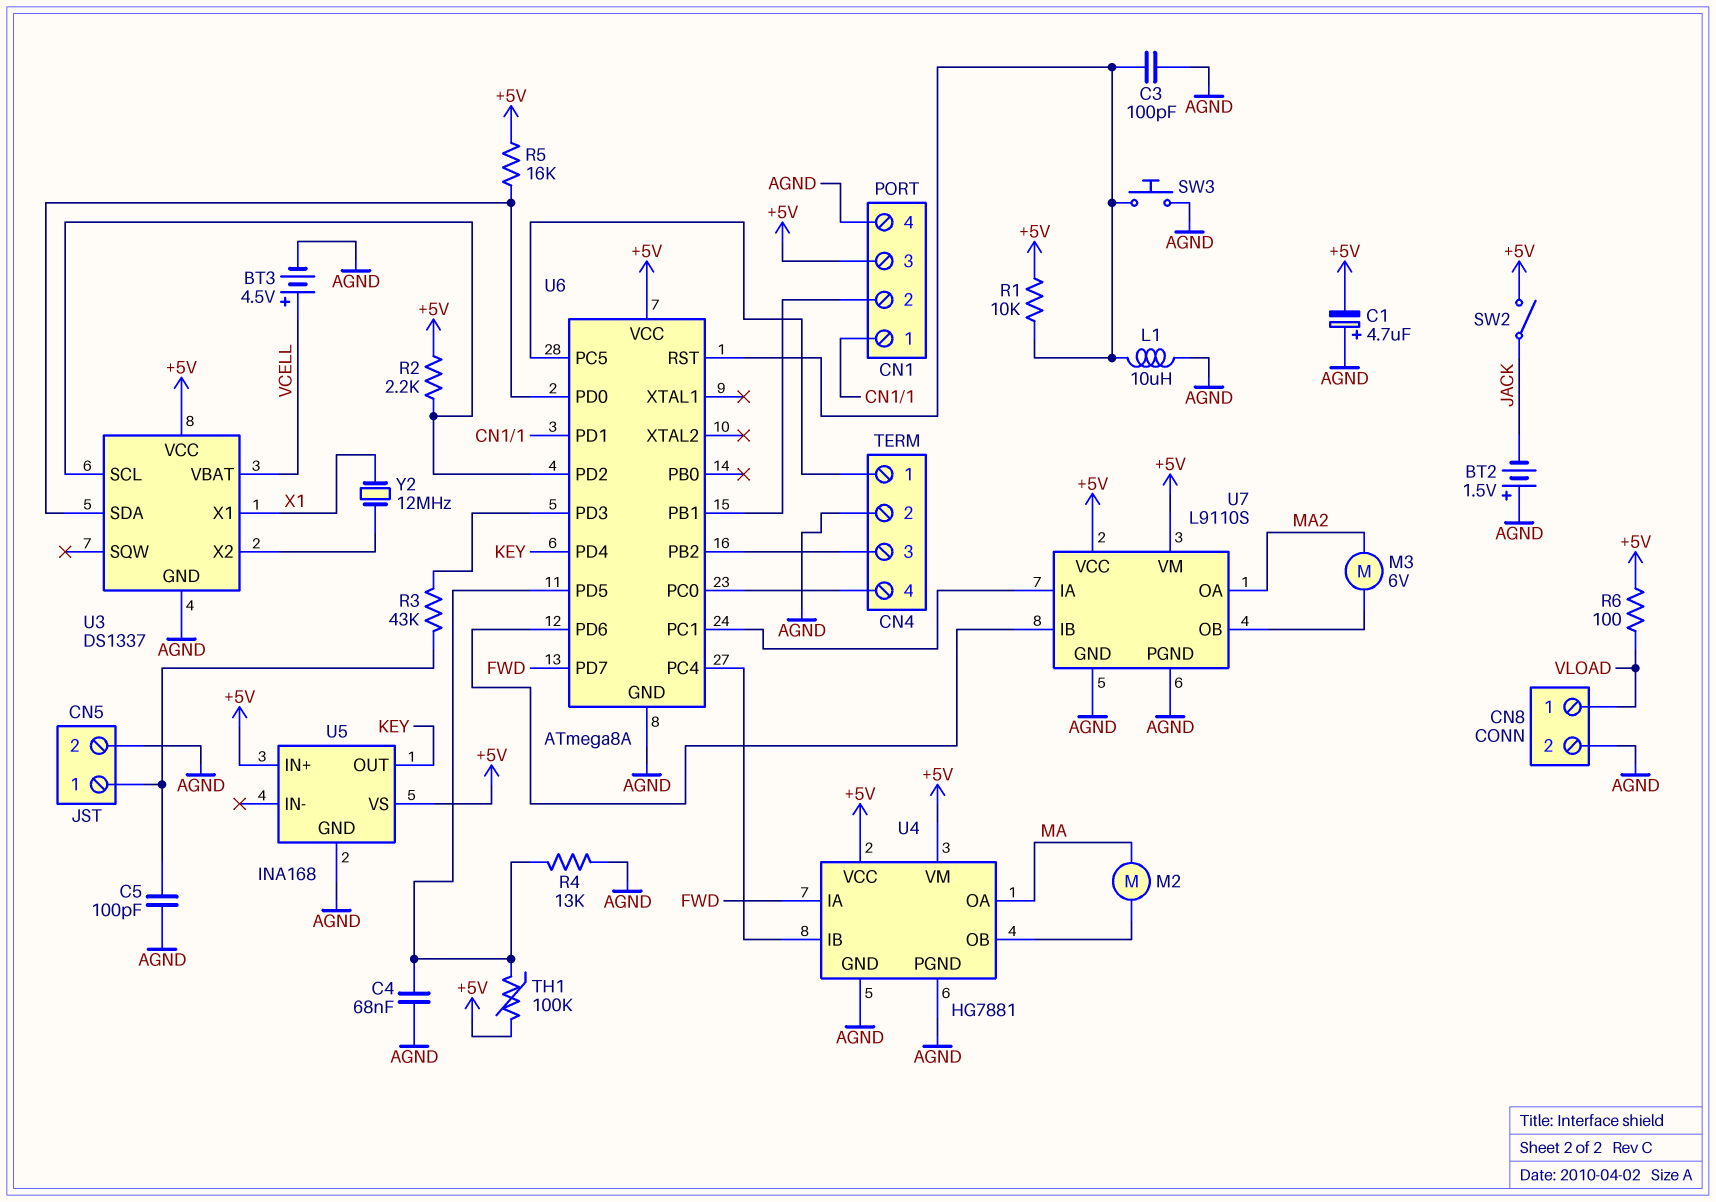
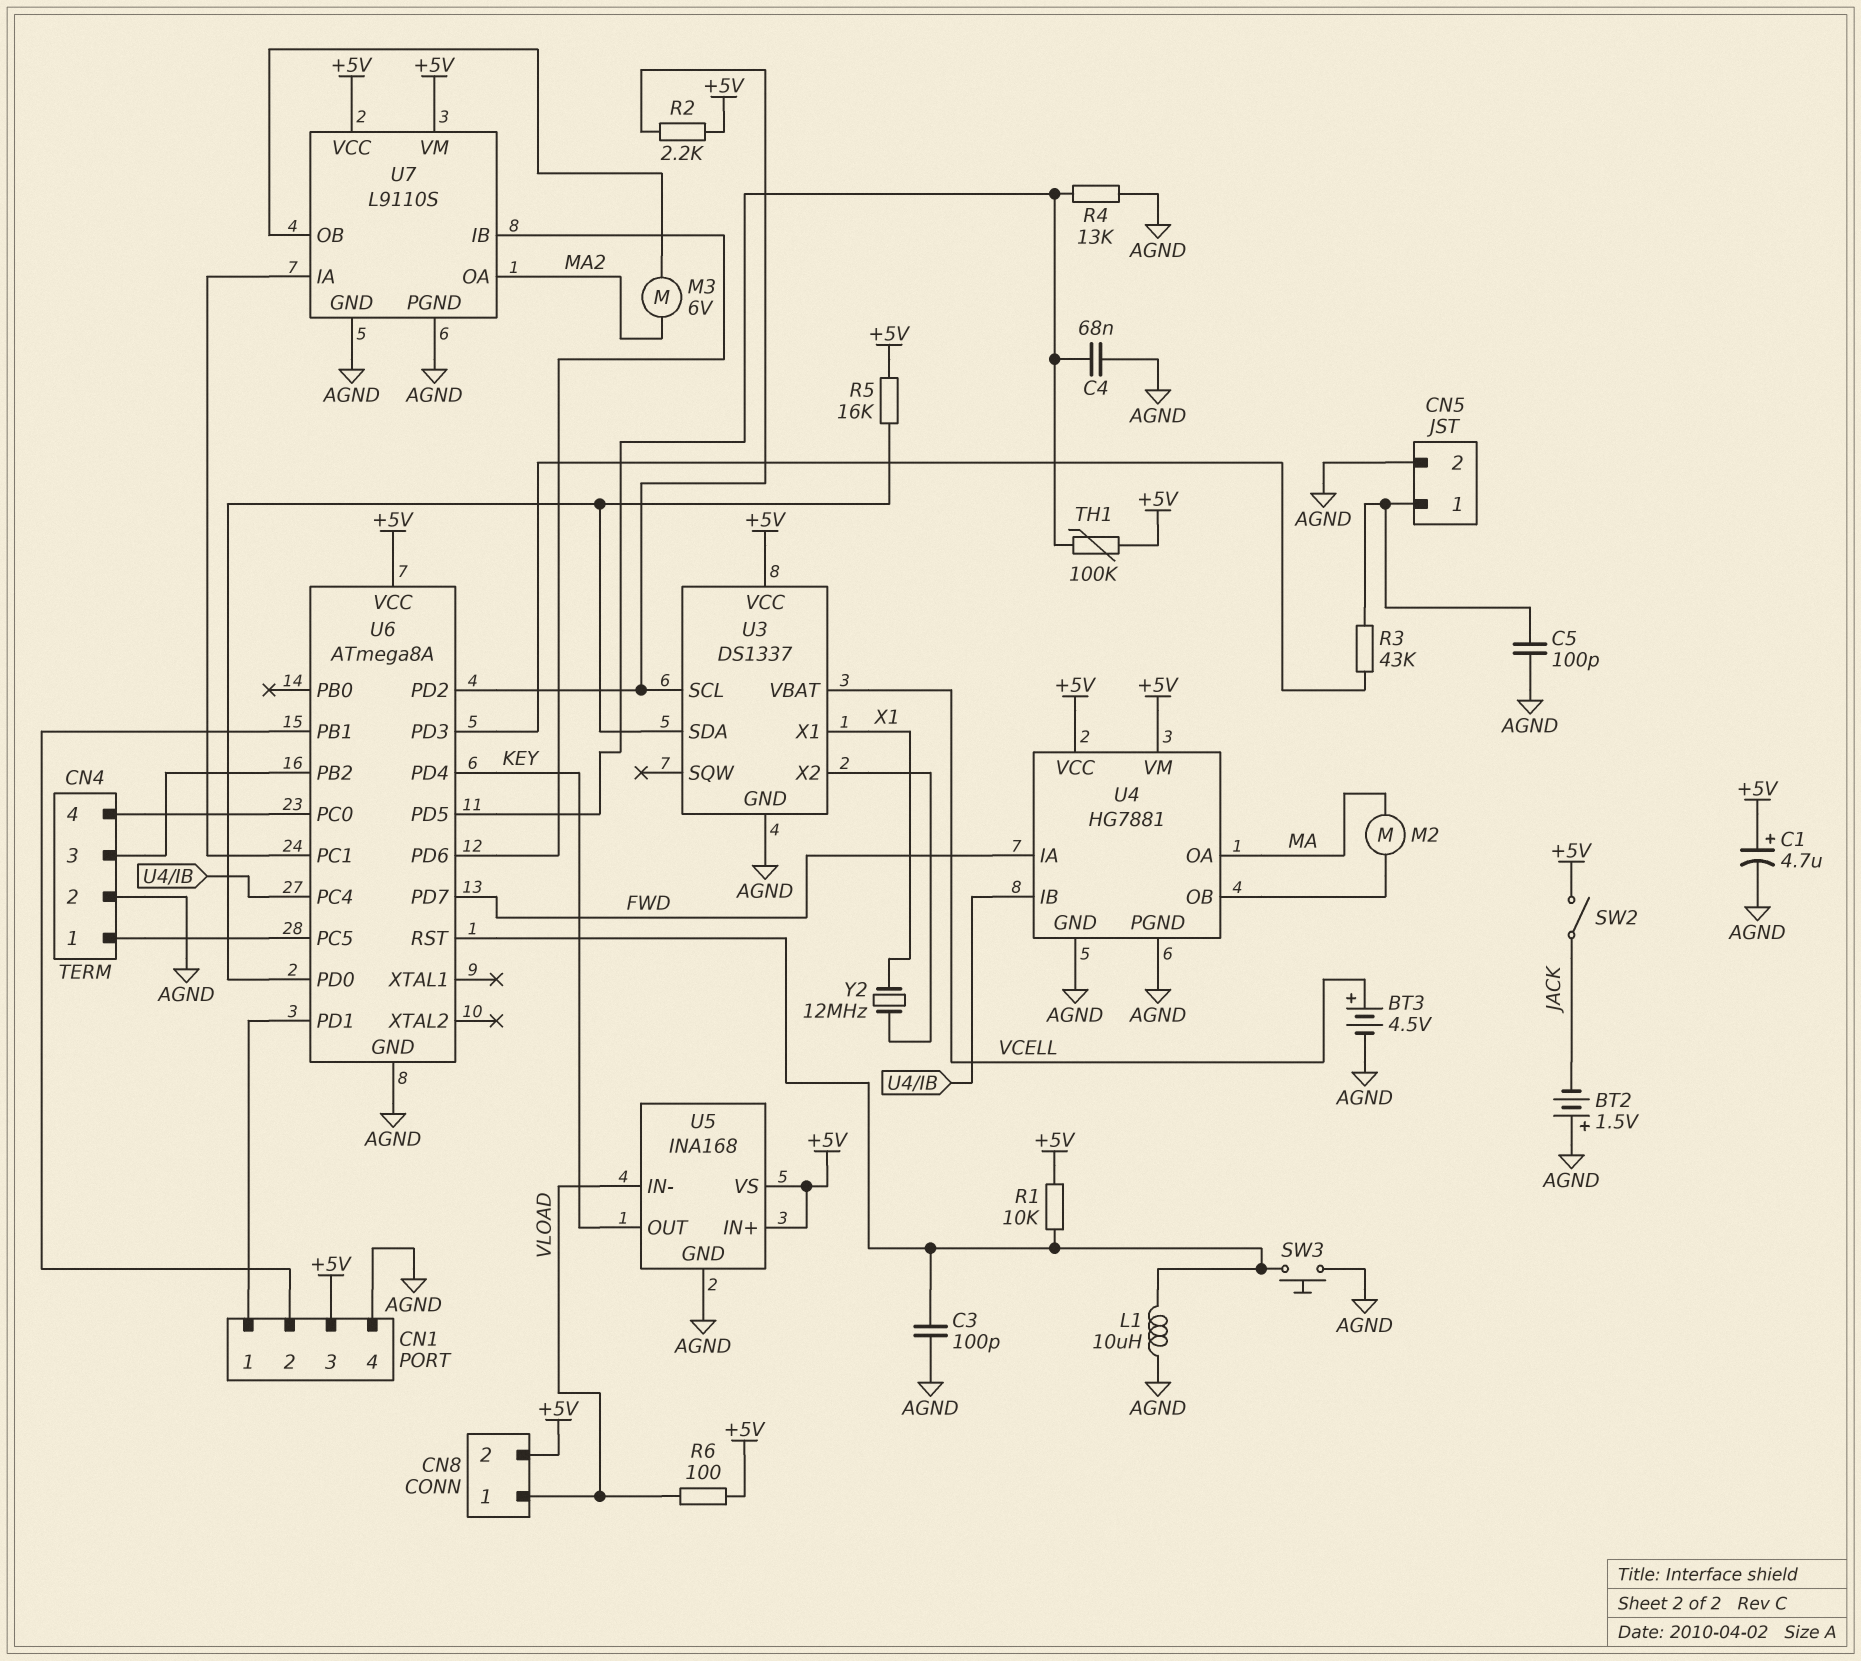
C1: 4.7uF (plus AGND, minus +5V) -> 4.7uF (plus +5V, minus AGND)
CN8 pin 2: AGND -> +5V
U5 pin IN-: none -> VLOAD

